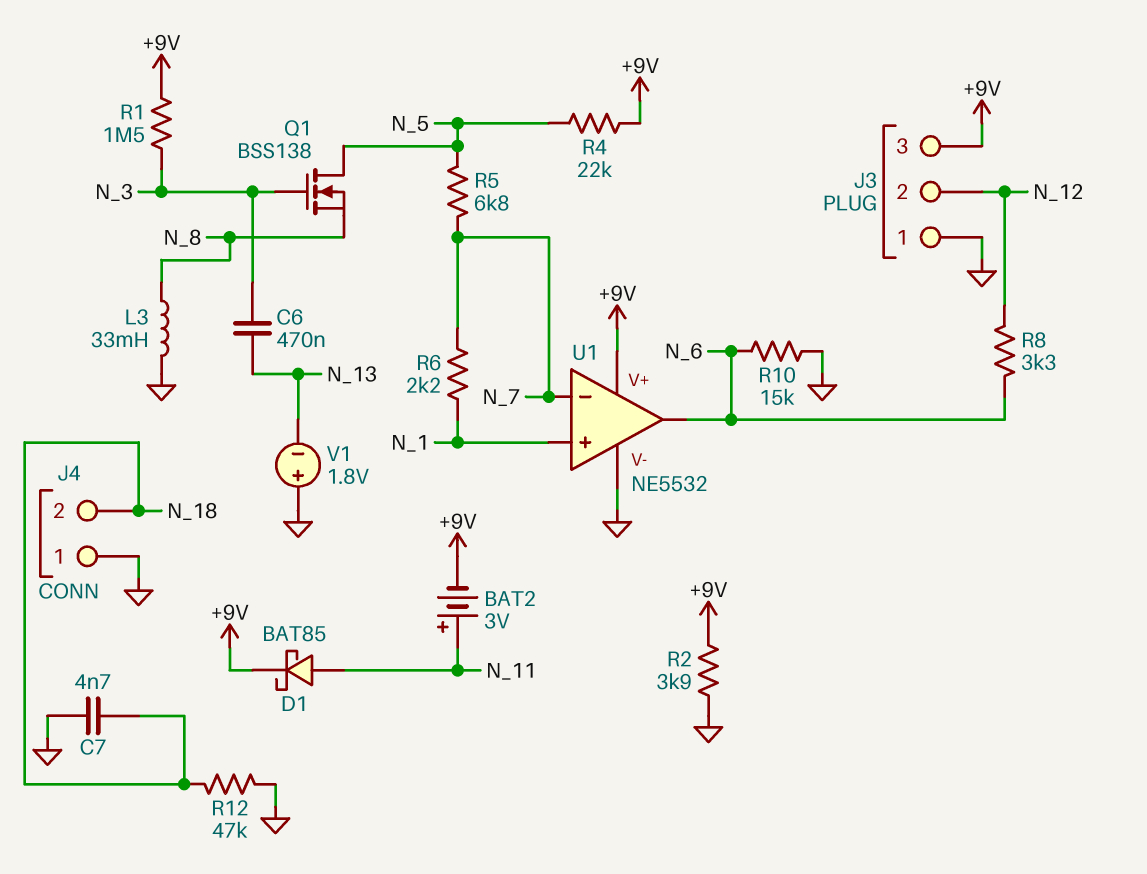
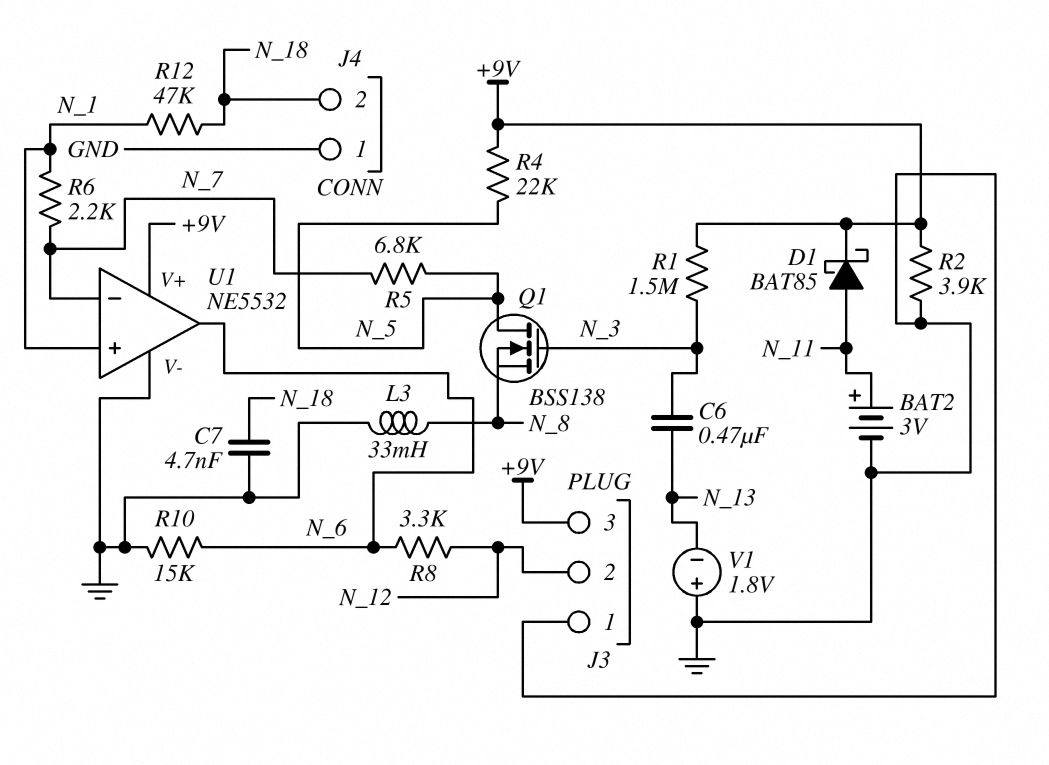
BAT2: 3V (plus N_11, minus +9V) -> 3V (plus N_11, minus GND)
R12: 47k (GND, N_18) -> 47k (N_1, N_18)

